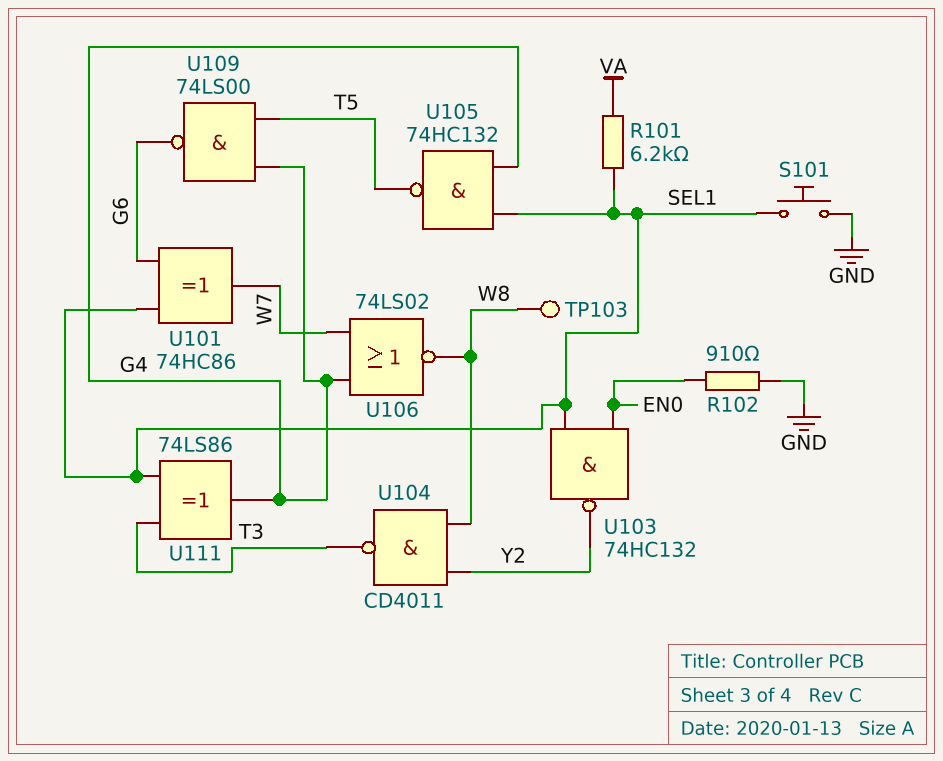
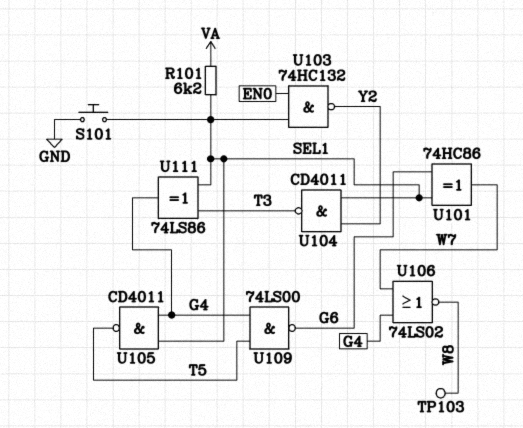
R102: 910 (EN0, GND) -> none
U104: NAND CD4011 (in W8, in Y2, out T3) -> NAND CD4011 (in SEL1, in Y2, out T3)
U105: NAND 74HC132 (in G4, in SEL1, out T5) -> NAND CD4011 (in G4, in SEL1, out T5)

